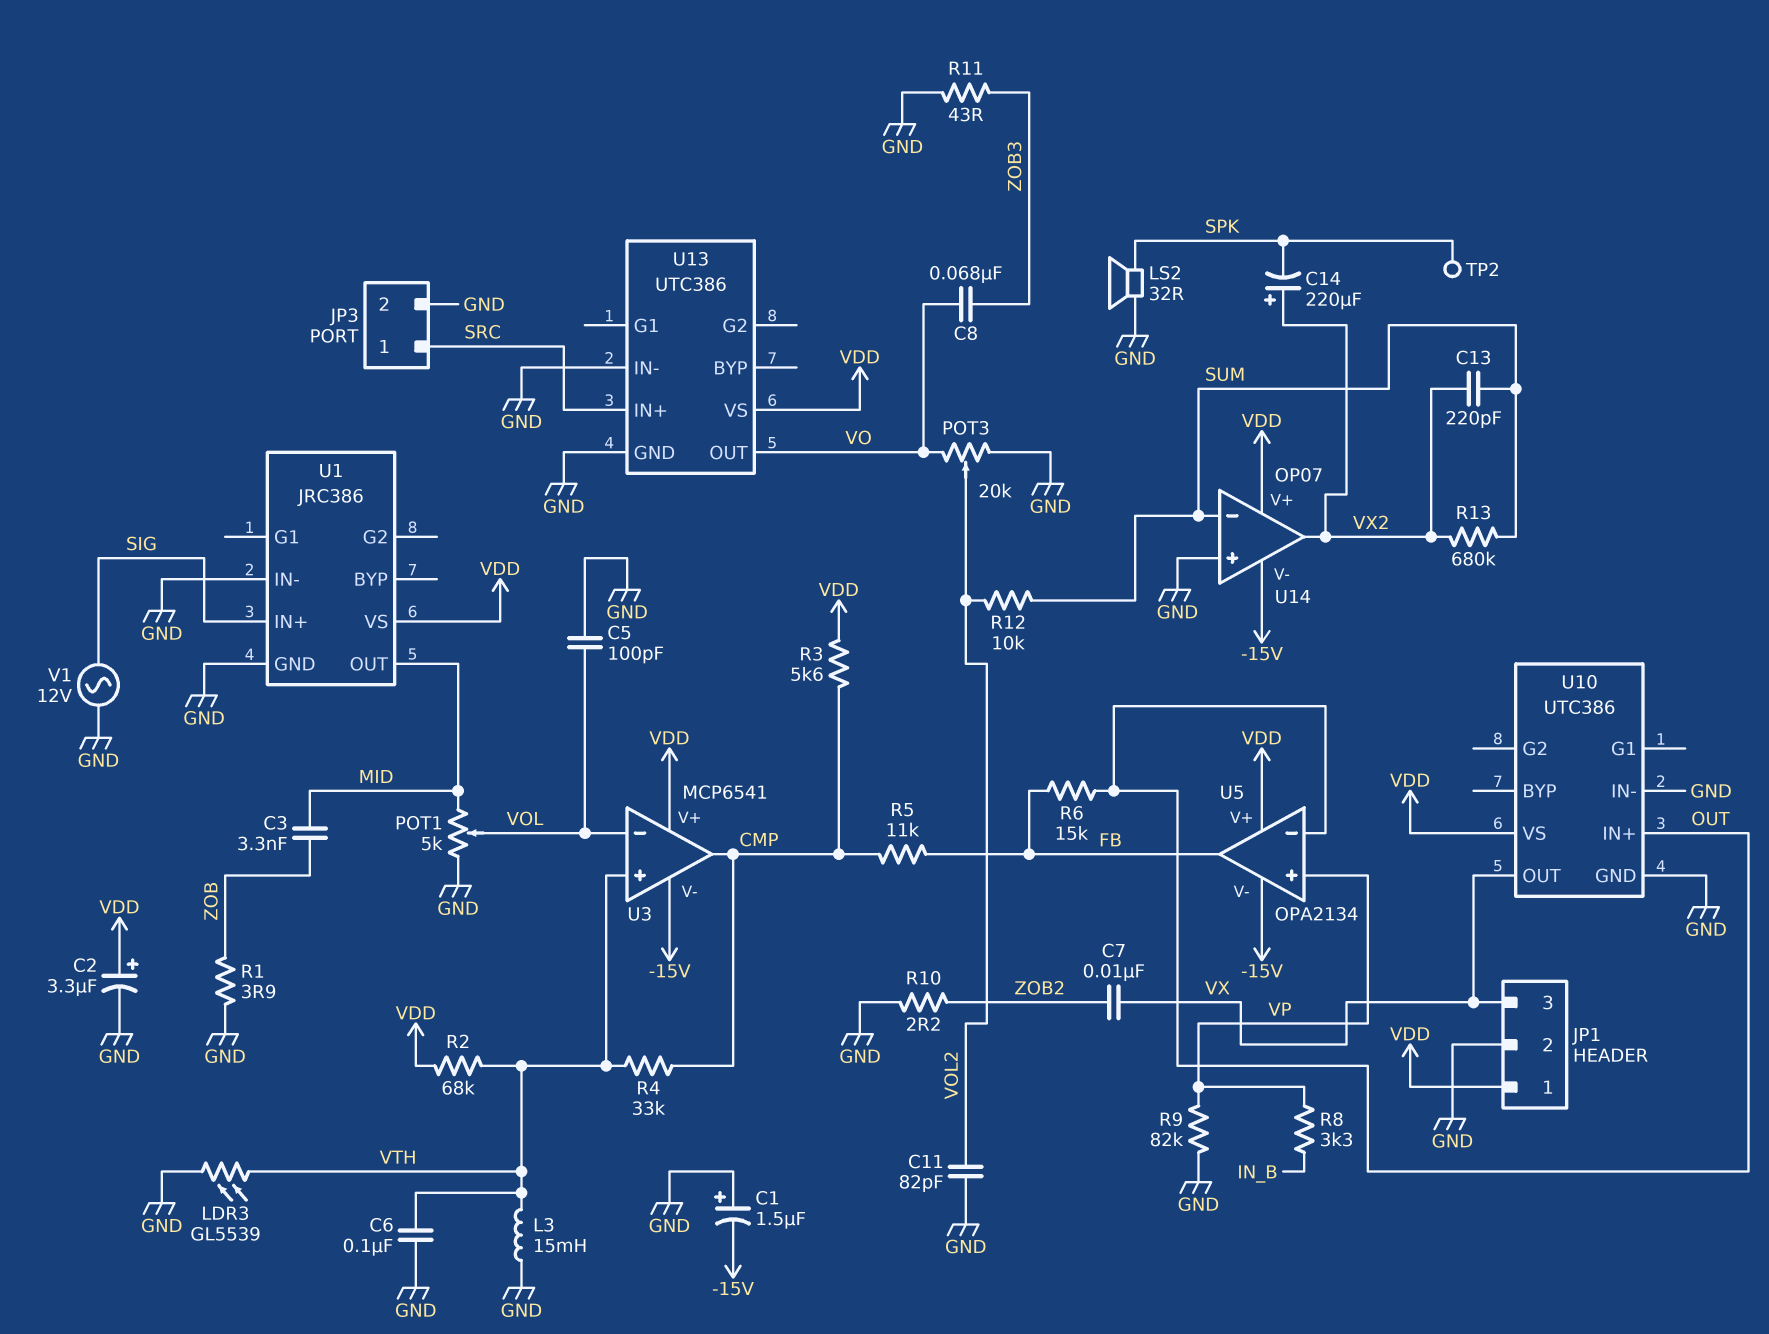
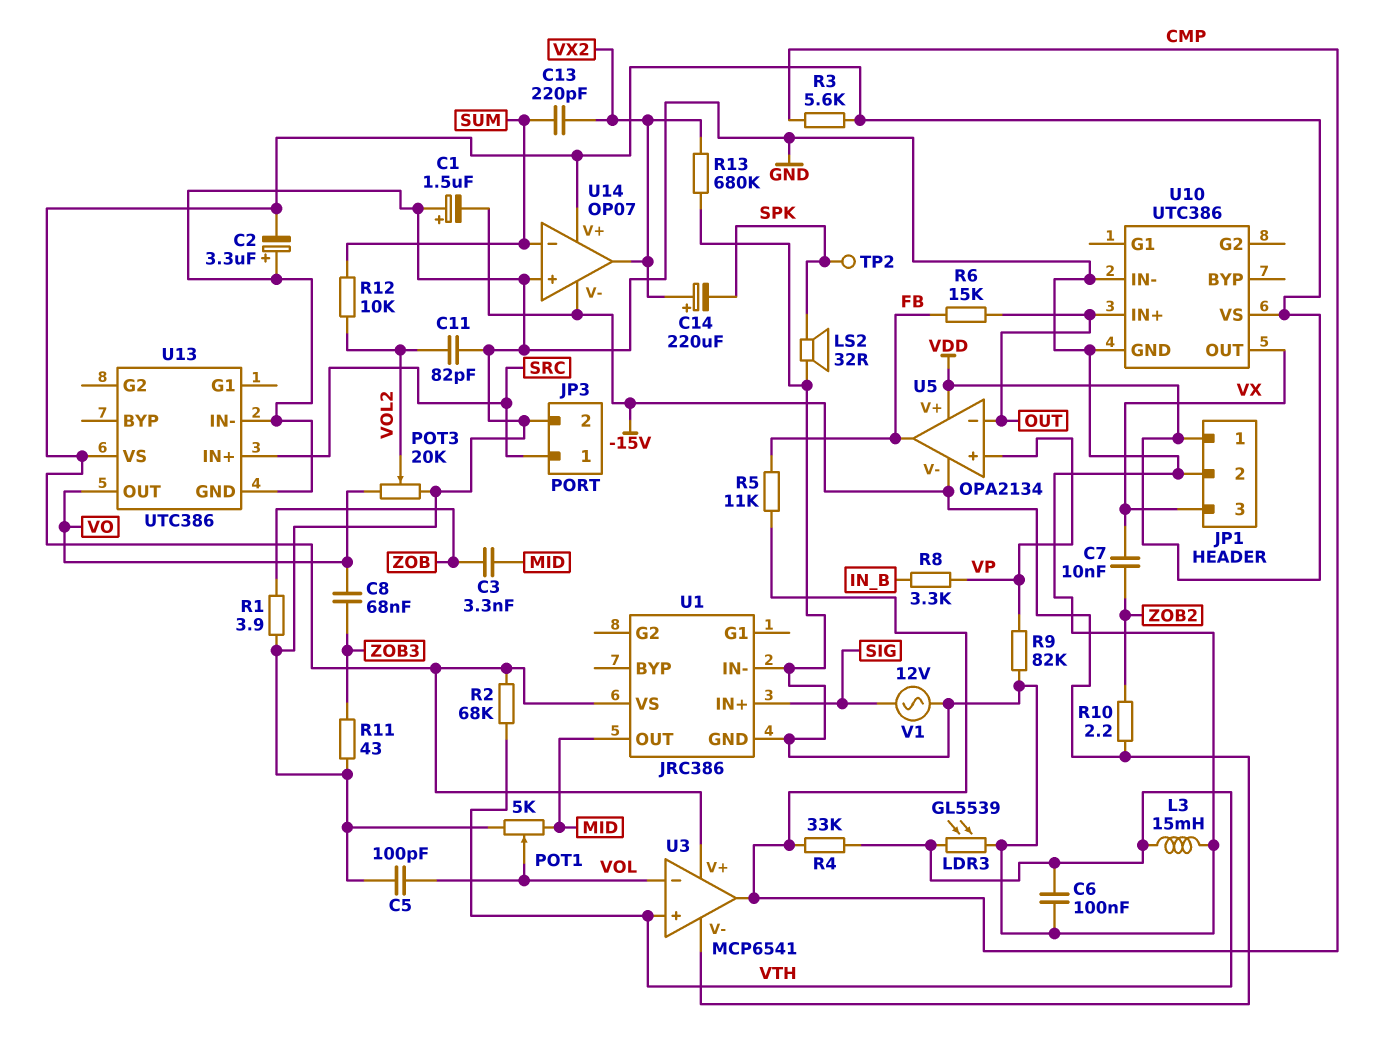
C2: 3.3uF (plus VDD, minus GND) -> 3.3uF (plus GND, minus VDD)
R10: 2.2 (GND, ZOB2) -> 2.2 (-15V, ZOB2)
R13: 680k (SUM, VX2) -> 680k (GND, VX2)

